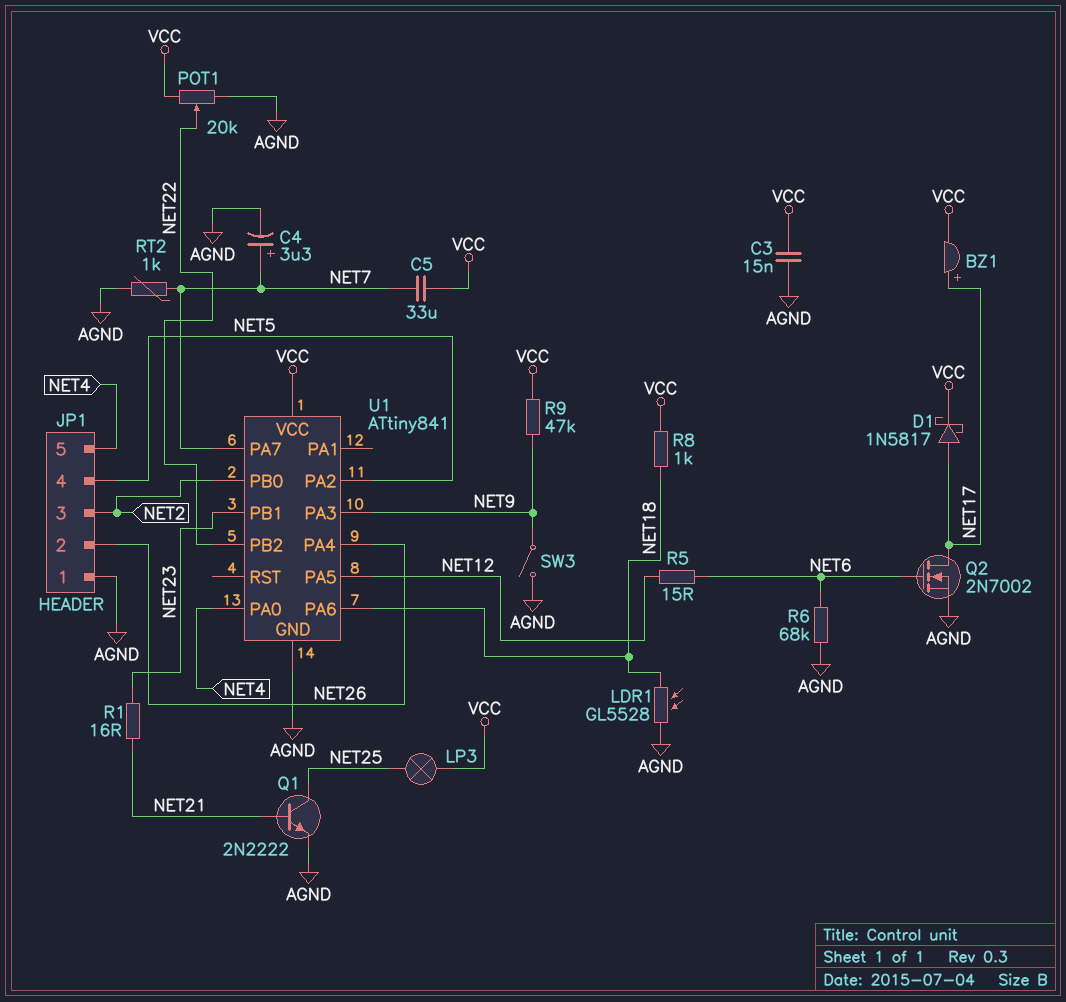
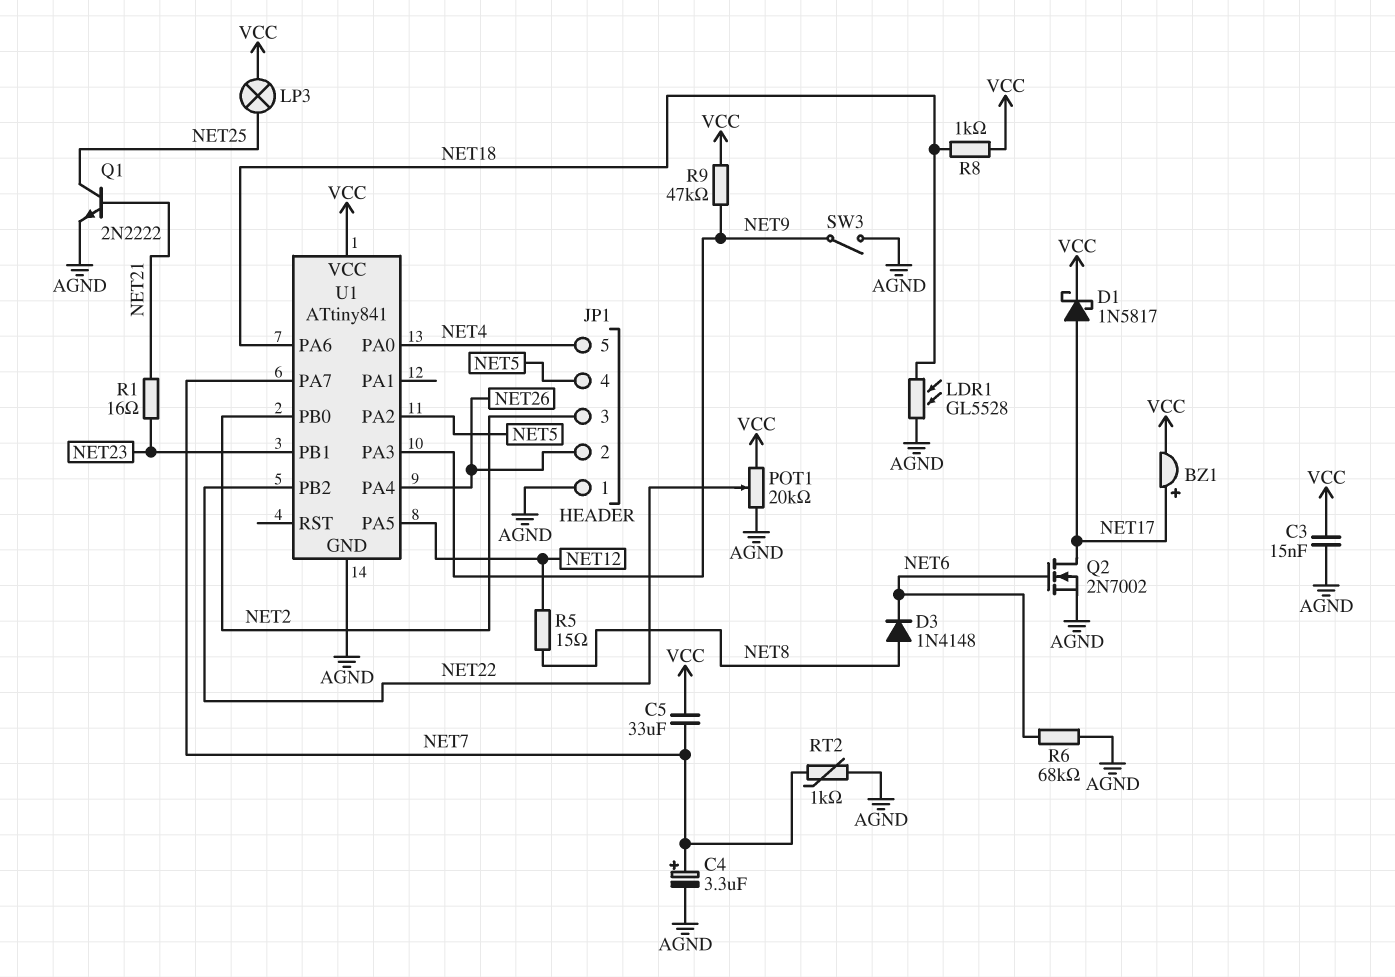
D3: none -> diode 1N4148 (A NET8, K NET6)
R5: 15 (NET6, NET12) -> 15 (NET8, NET12)

